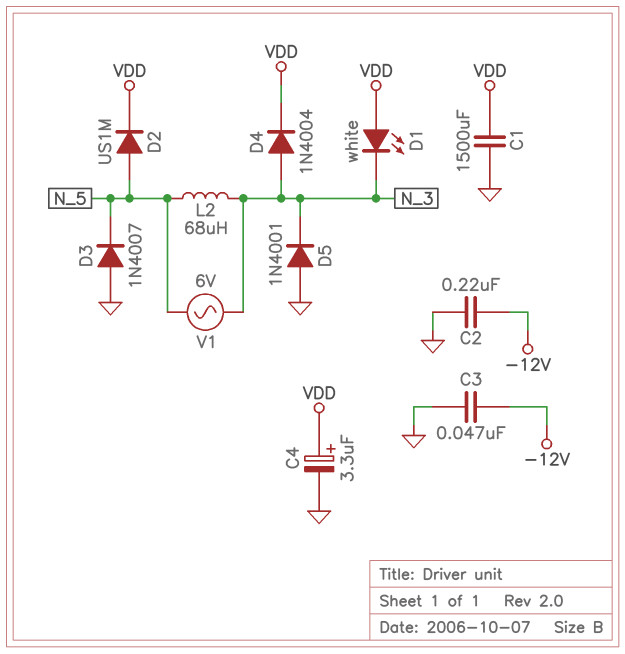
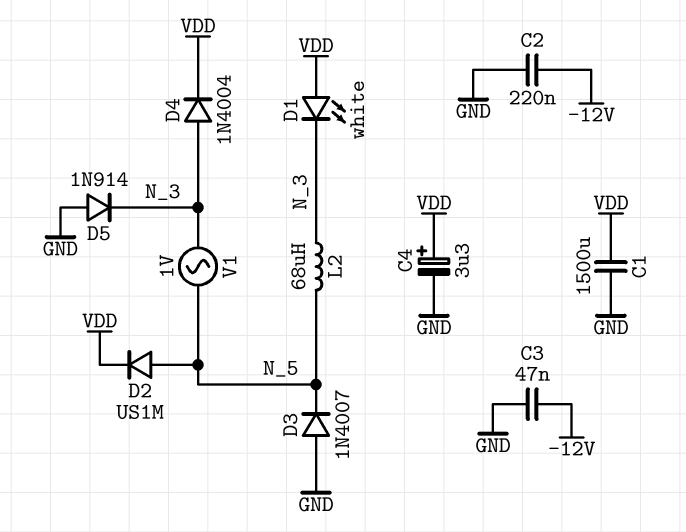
D5: diode 1N4001 (A GND, K N_3) -> diode 1N914 (A GND, K N_3)
V1: AC 6V (N_3, N_5) -> AC 1V (N_3, N_5)

